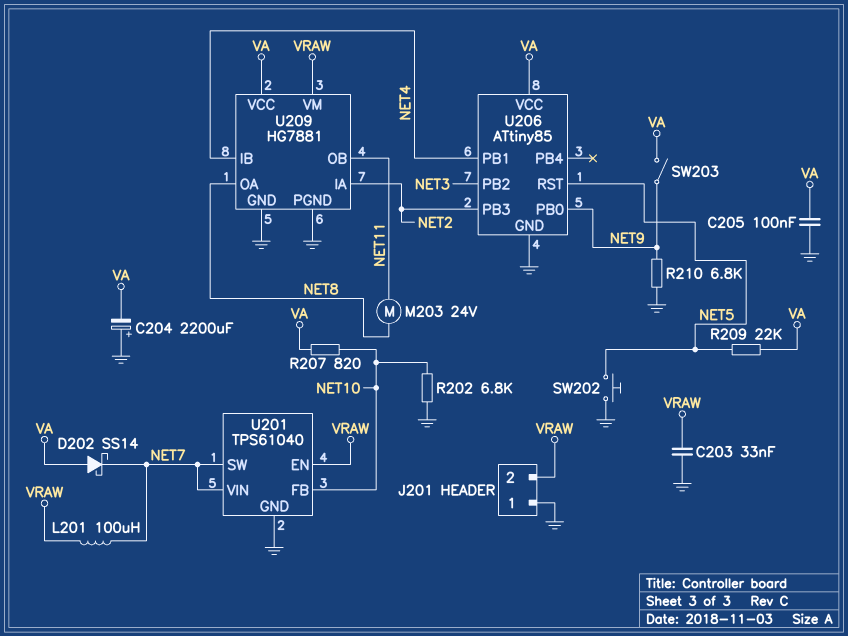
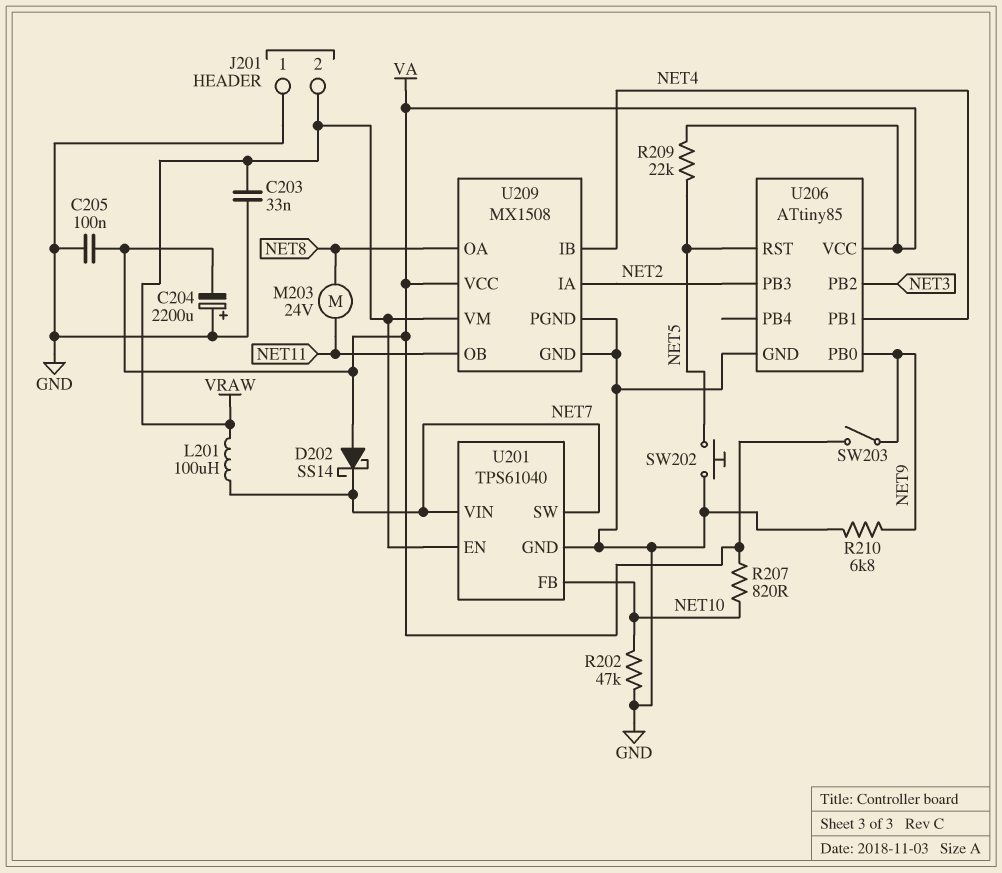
R202: 6.8k (GND, NET10) -> 47k (GND, NET10)
U209: HG7881 -> MX1508

